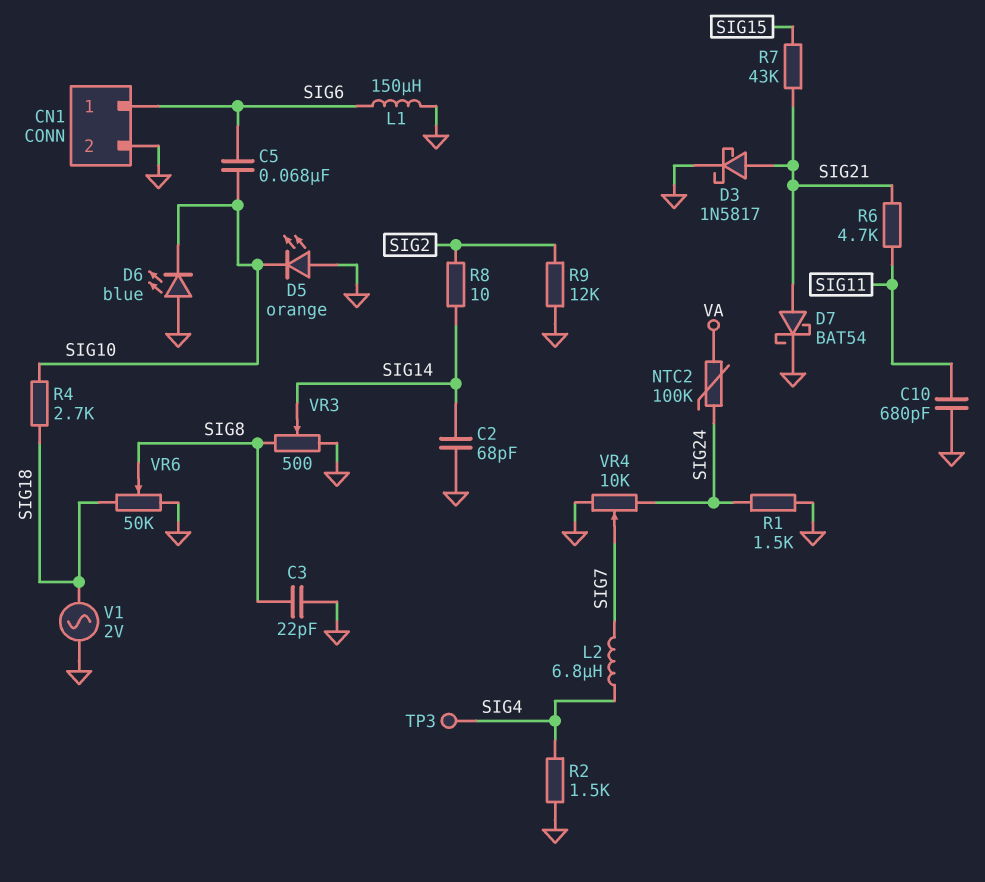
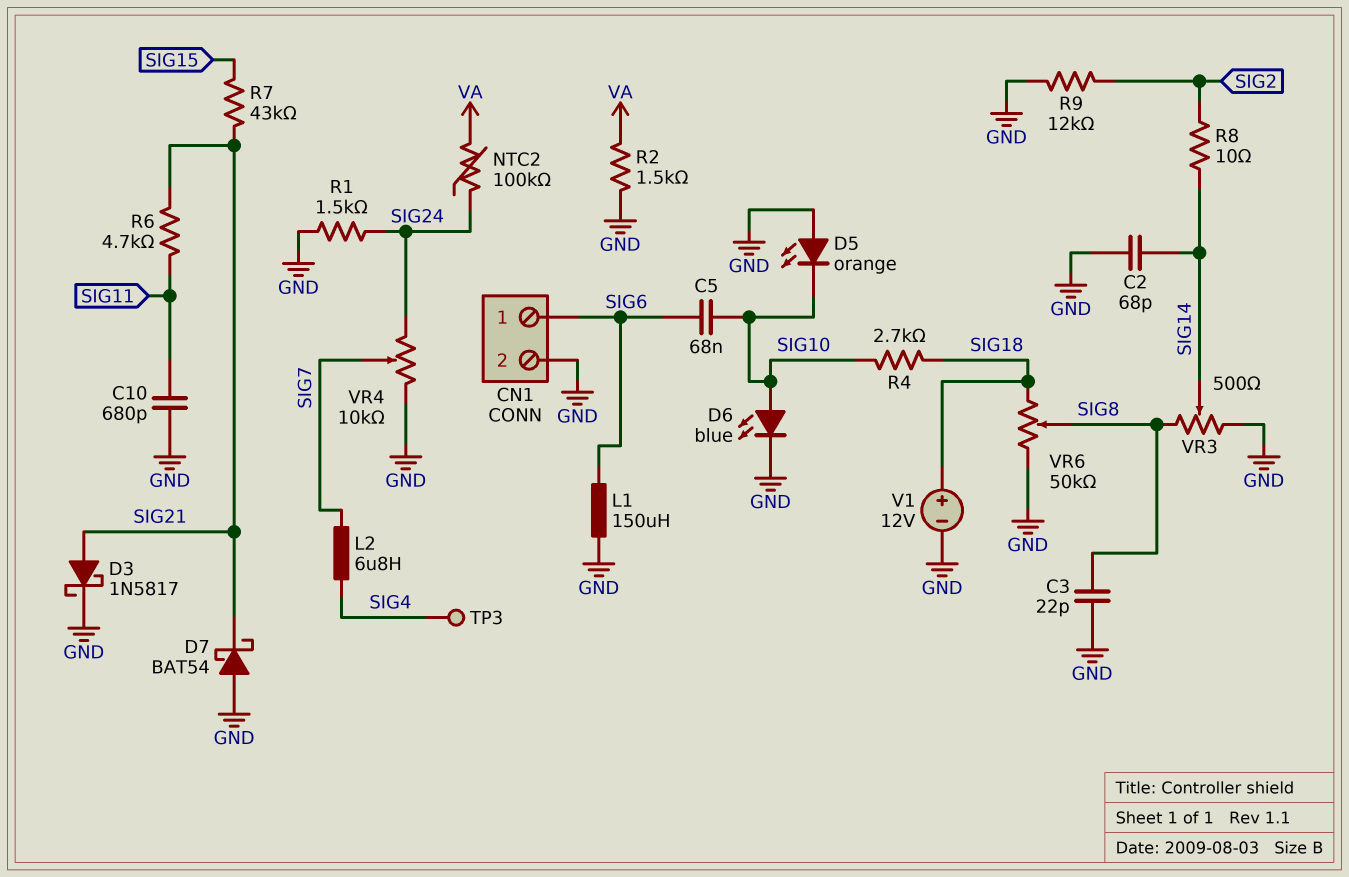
D6: LED blue (A GND, K SIG10) -> LED blue (A SIG10, K GND)
D7: schottky BAT54 (A SIG21, K GND) -> schottky BAT54 (A GND, K SIG21)
R2: 1.5k (GND, SIG4) -> 1.5k (GND, VA)
V1: AC 2V (GND, SIG18) -> 12V (plus SIG18, minus GND)

